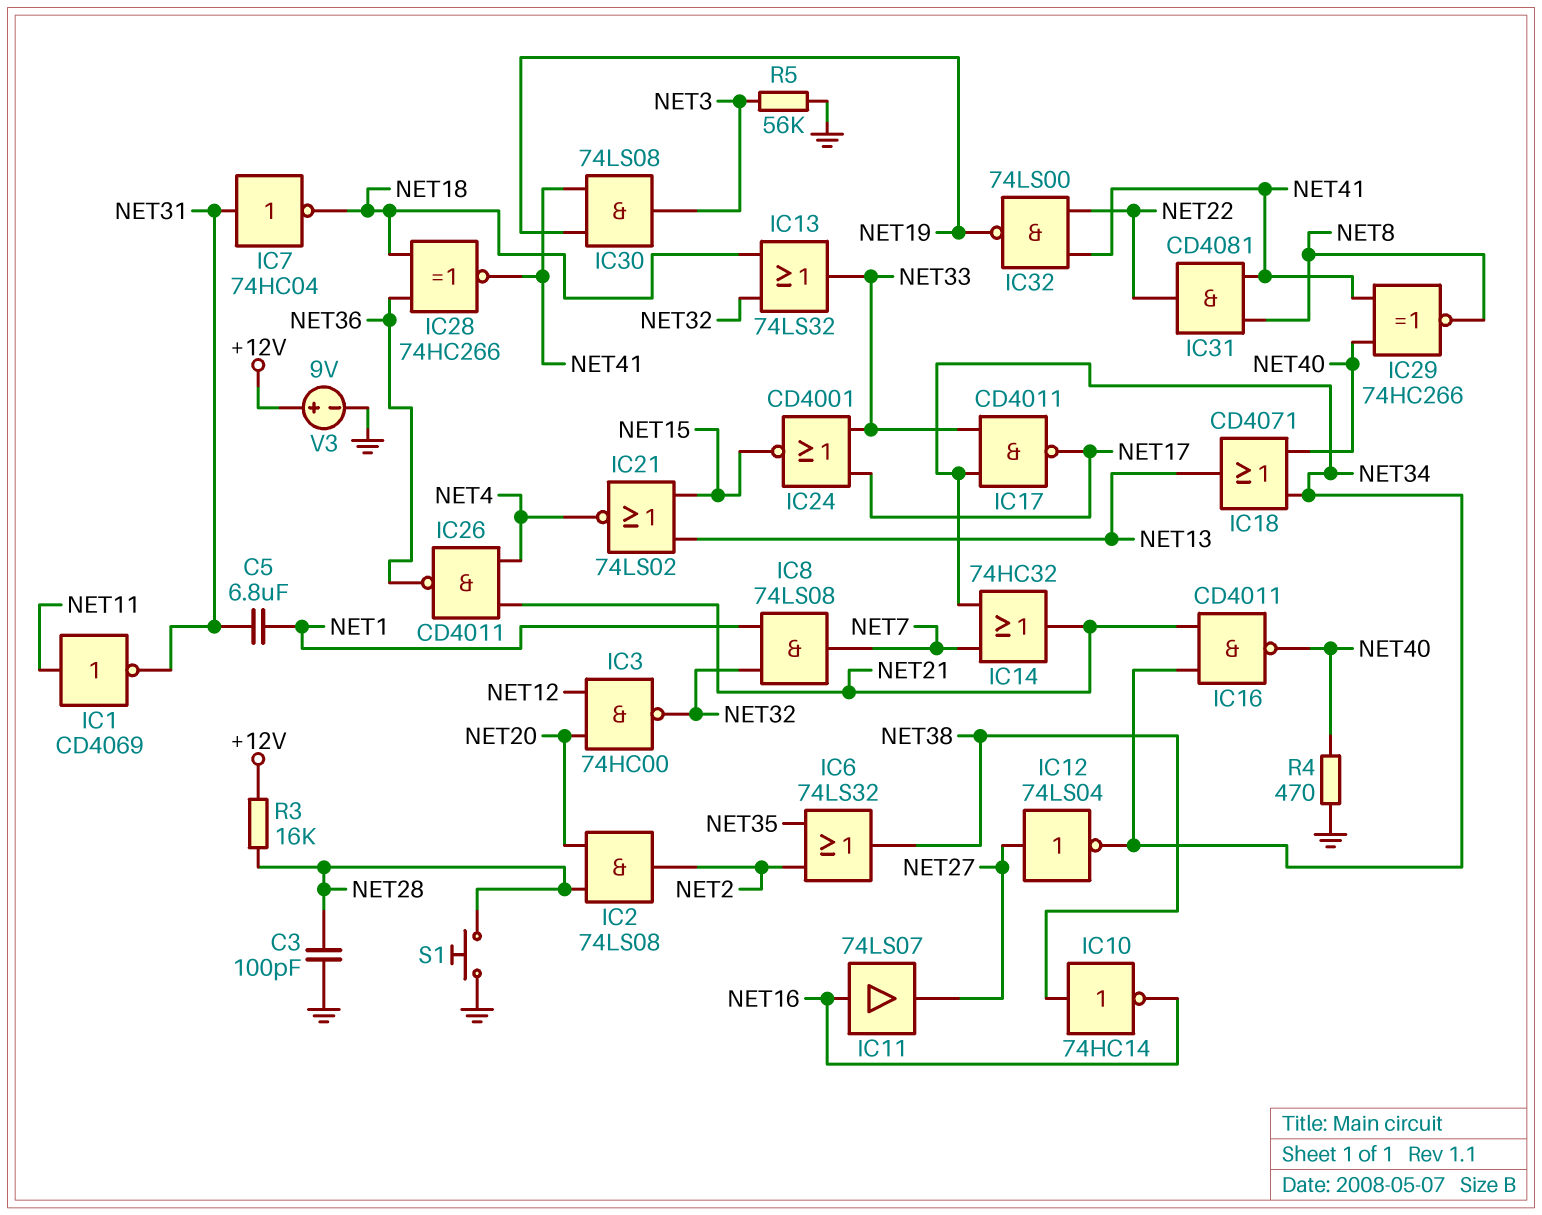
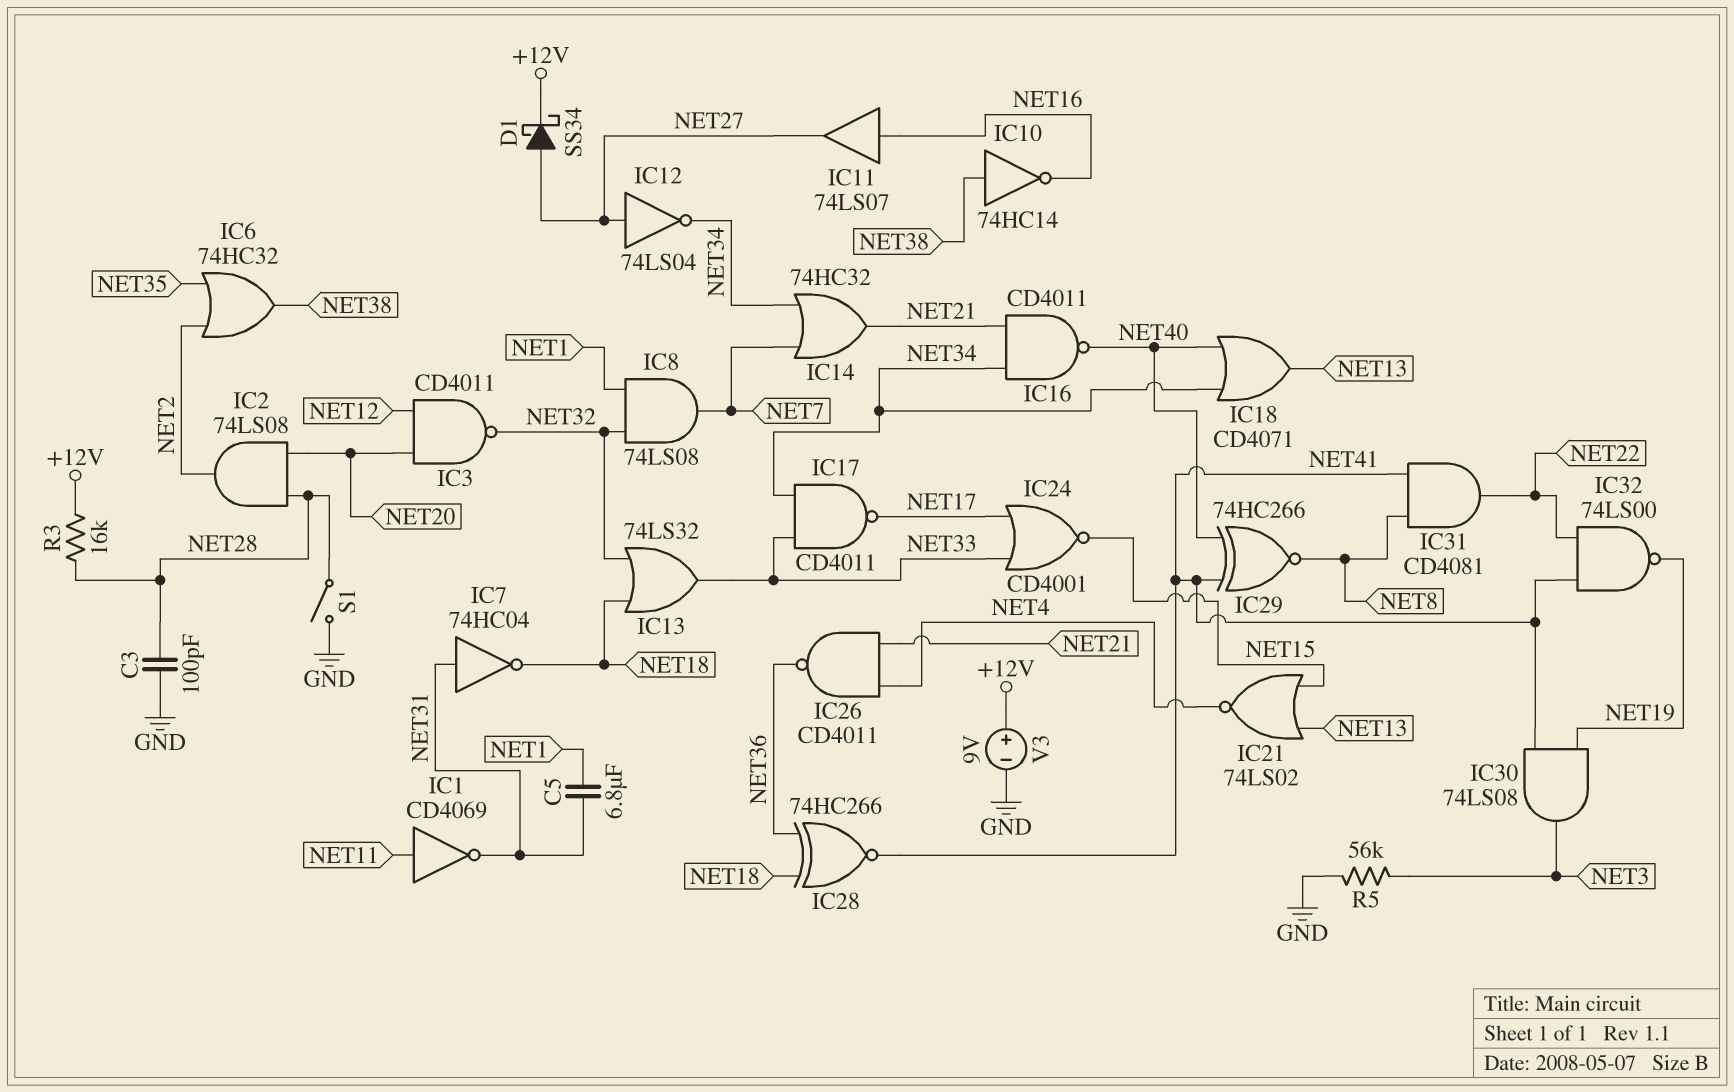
D1: none -> schottky SS34 (A NET27, K +12V)
IC3: NAND 74HC00 (in NET12, in NET20, out NET32) -> NAND CD4011 (in NET12, in NET20, out NET32)
IC6: OR 74LS32 (in NET2, in NET35, out NET38) -> OR 74HC32 (in NET2, in NET35, out NET38)
R4: 470 (GND, NET40) -> none
S1: button (GND, NET28) -> switch (GND, NET28)

